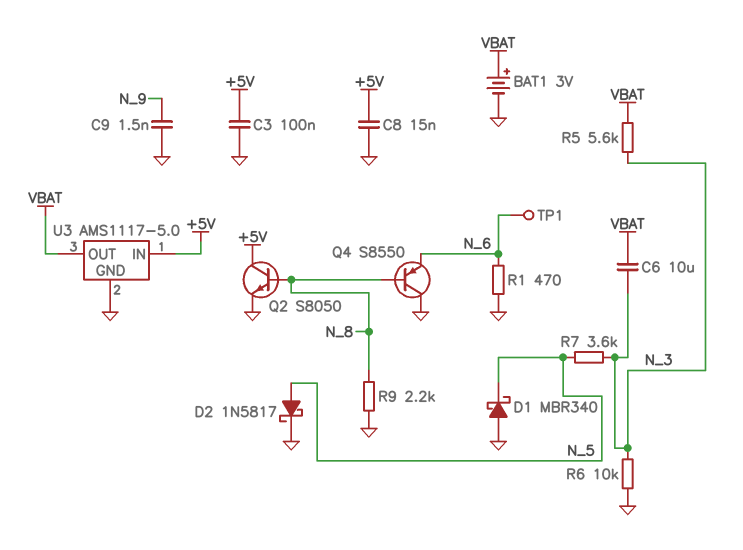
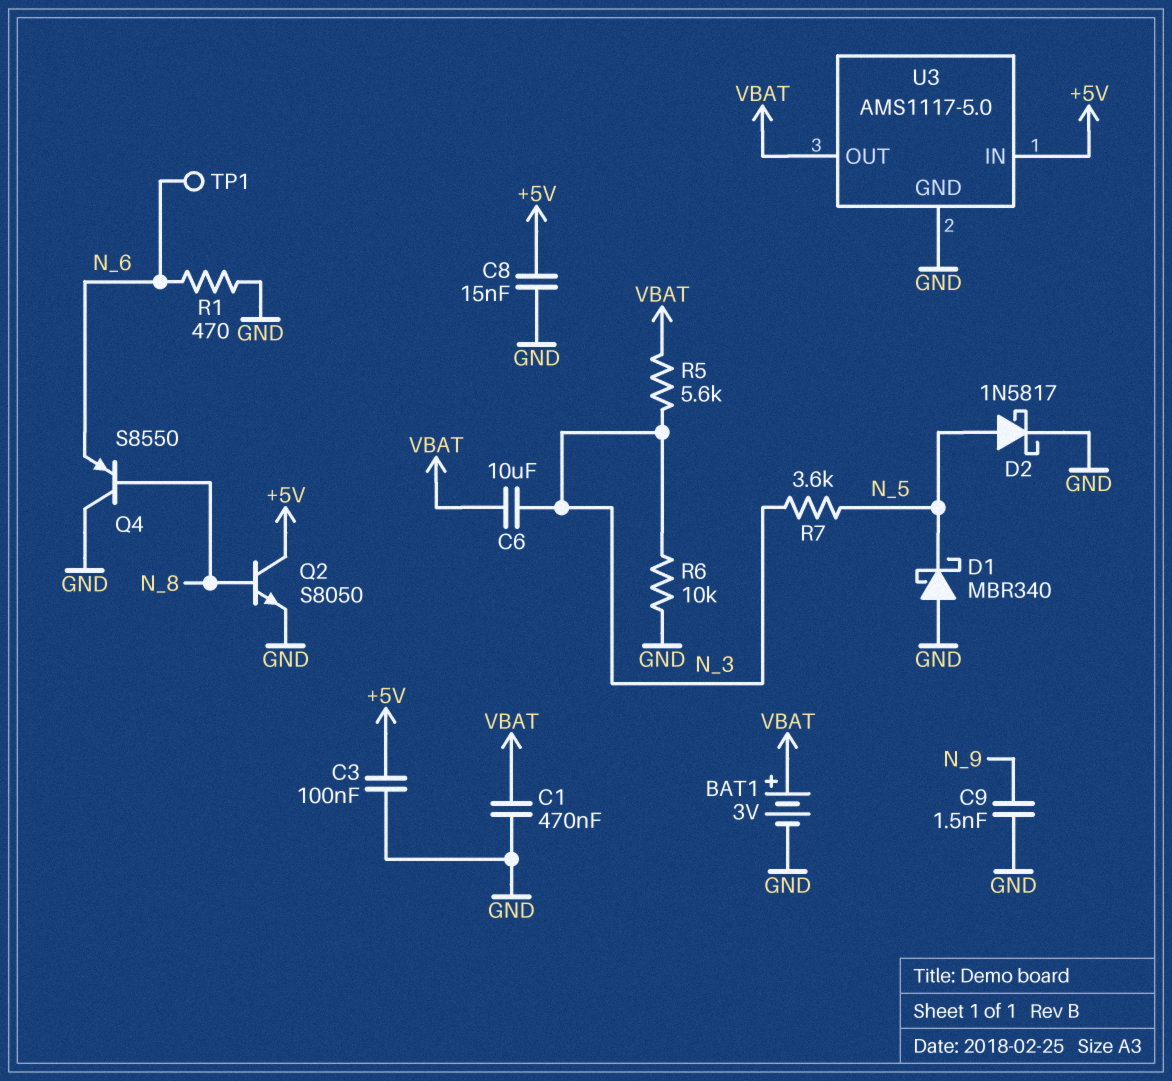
C1: none -> 470nF (GND, VBAT)
R9: 2.2k (GND, N_8) -> none

